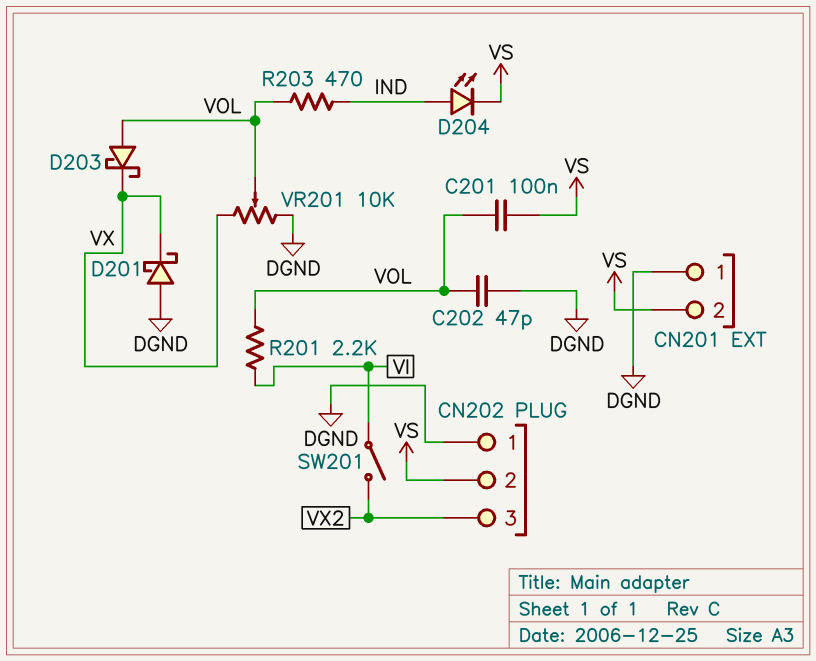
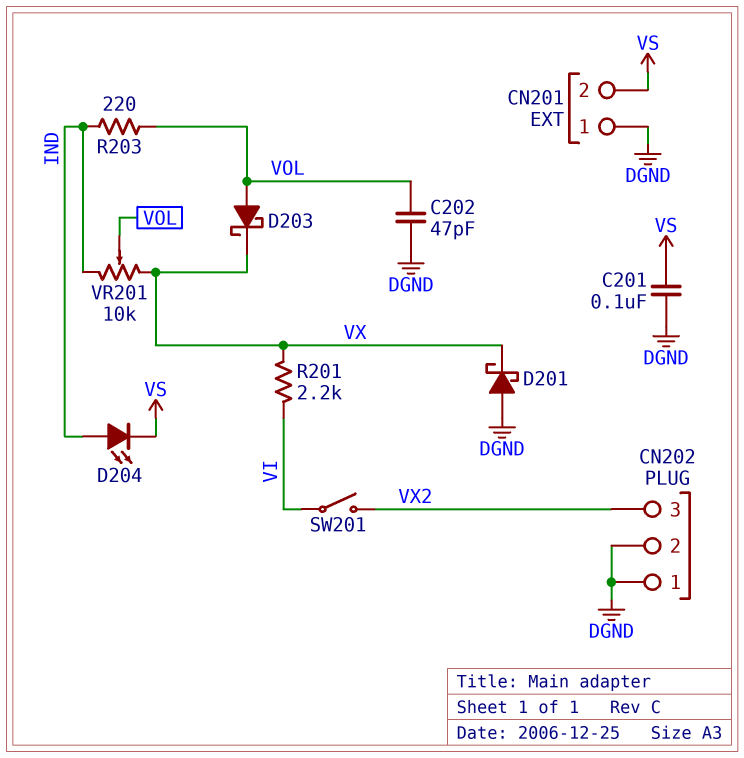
C201: 100nF (VOL, VS) -> 100nF (DGND, VS)
CN202 pin 2: VS -> DGND
R201: 2.2k (VI, VOL) -> 2.2k (VI, VX)
R203: 470 (IND, VOL) -> 220 (IND, VOL)
VR201: 10k (DGND, VX, wiper VOL) -> 10k (IND, VX, wiper VOL)

